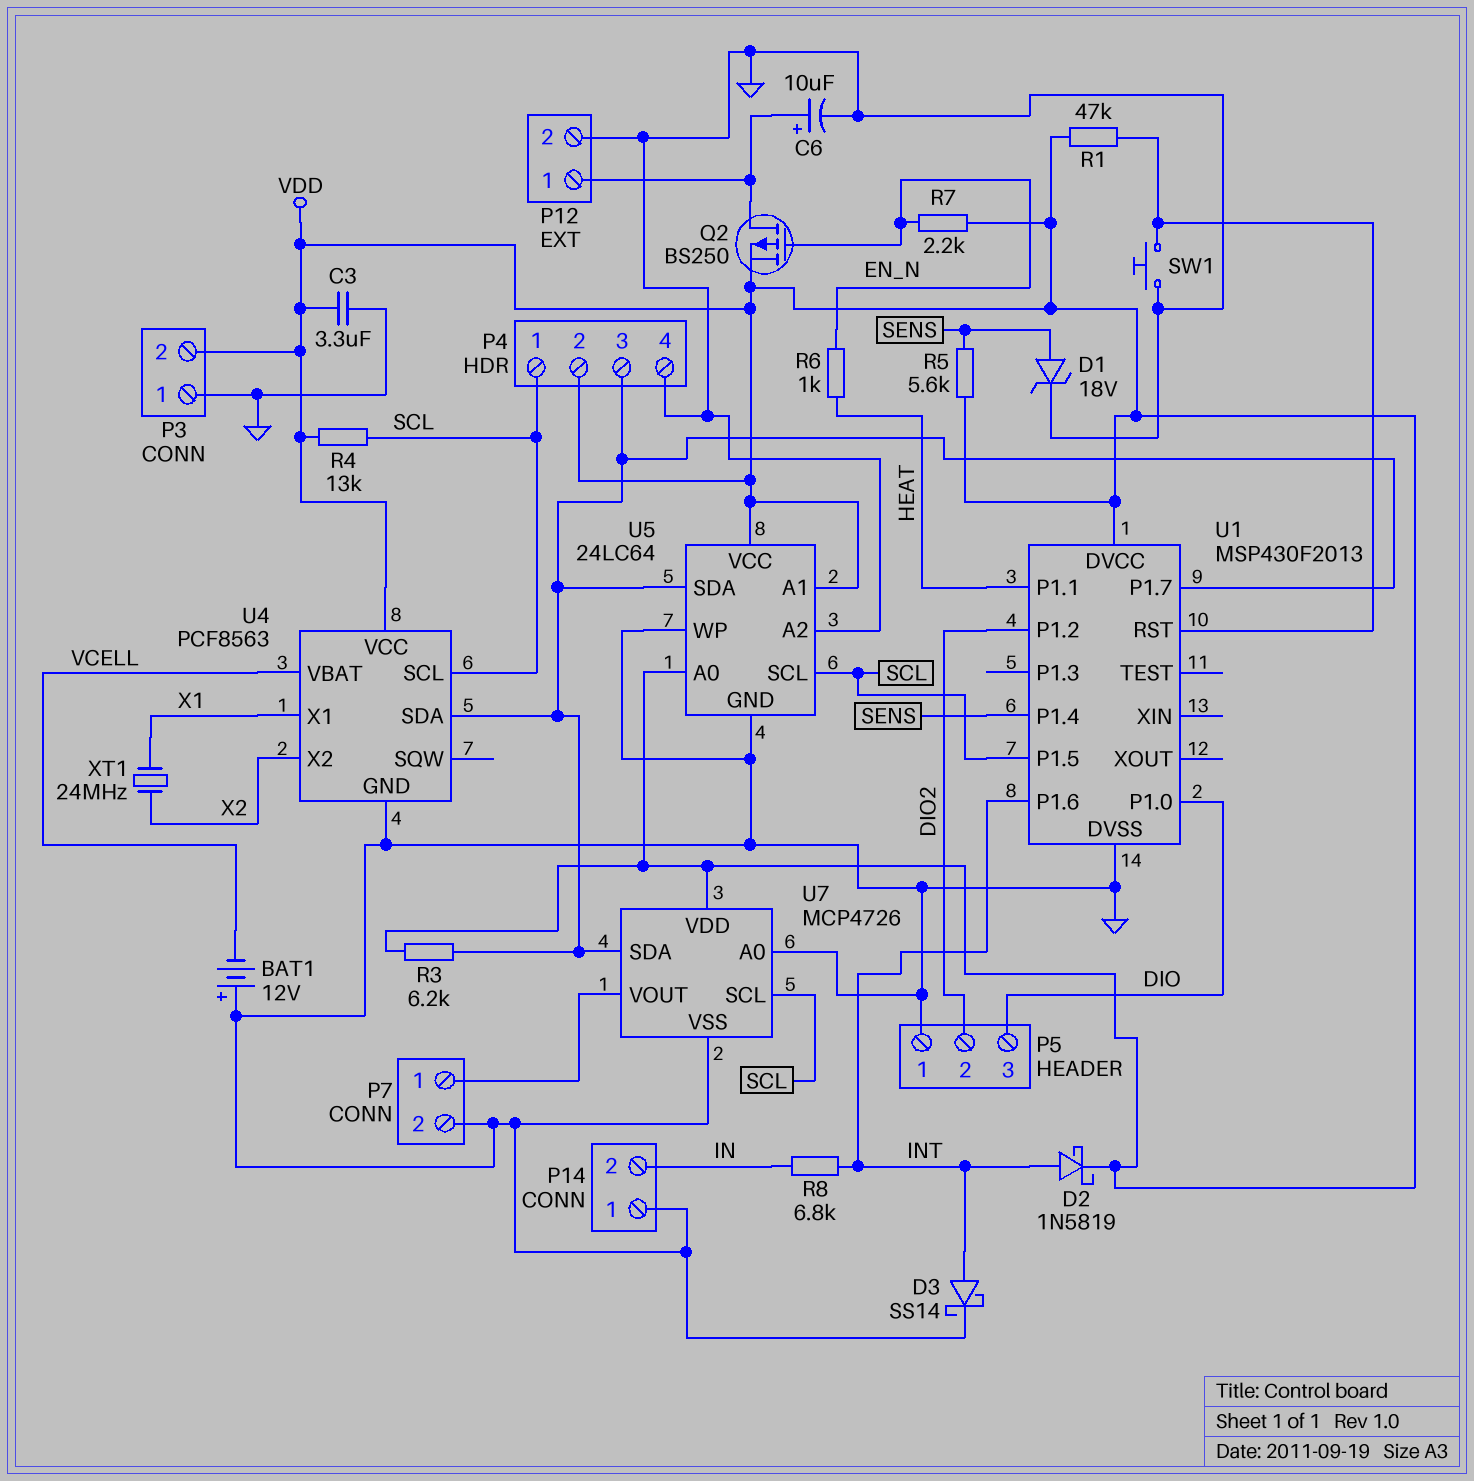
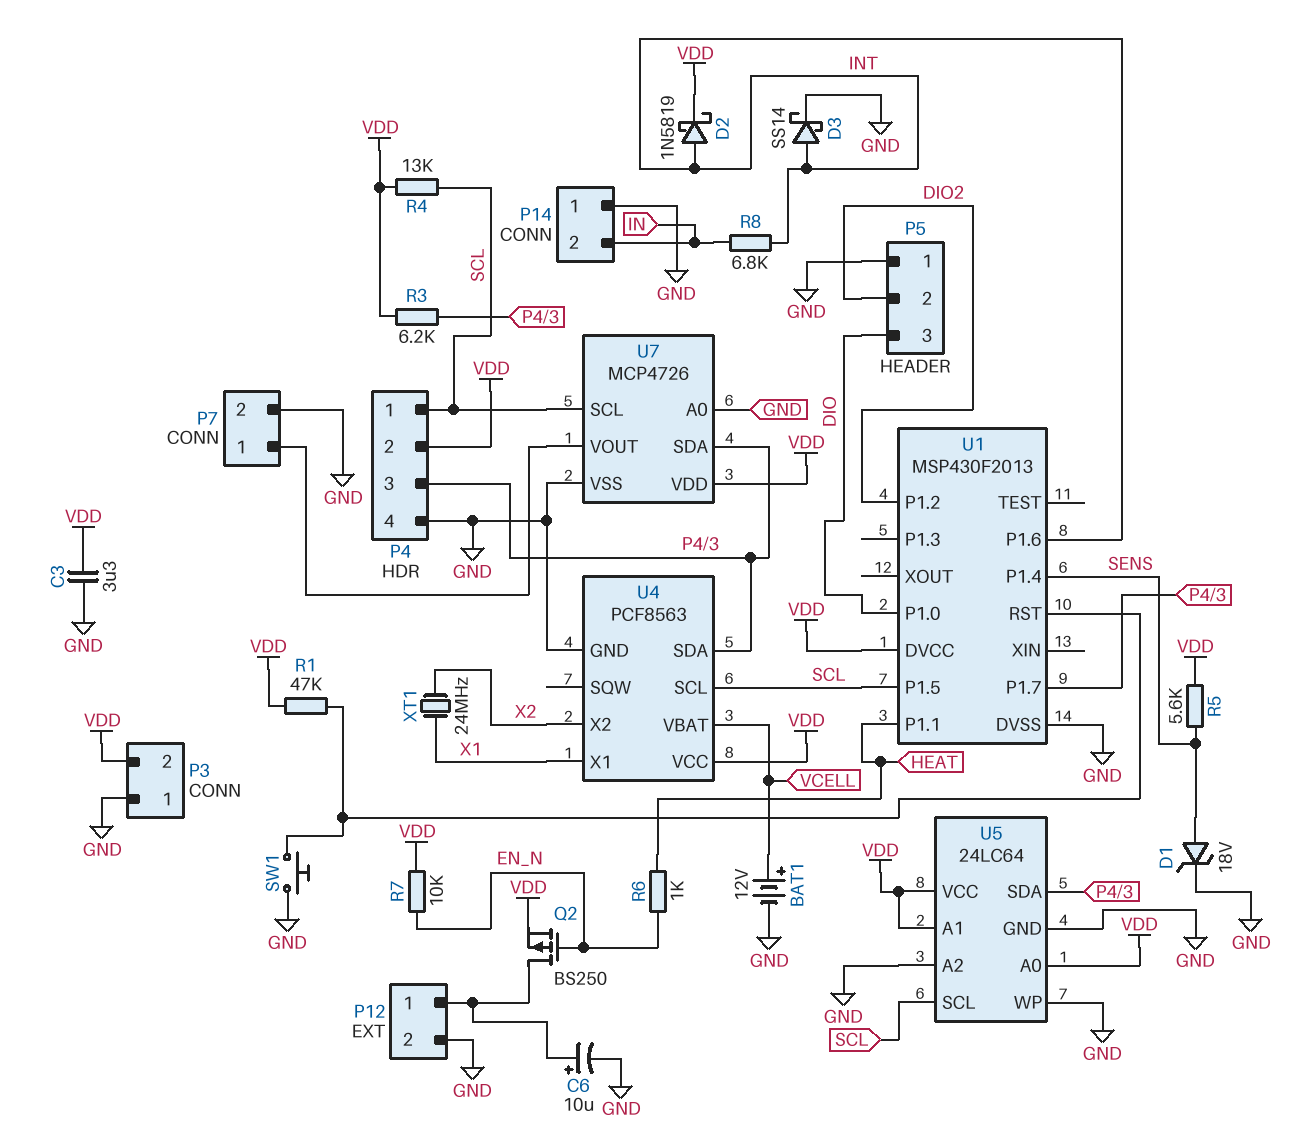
BAT1: 12V (plus GND, minus VCELL) -> 12V (plus VCELL, minus GND)
R7: 2.2k (EN_N, VDD) -> 10k (EN_N, VDD)

